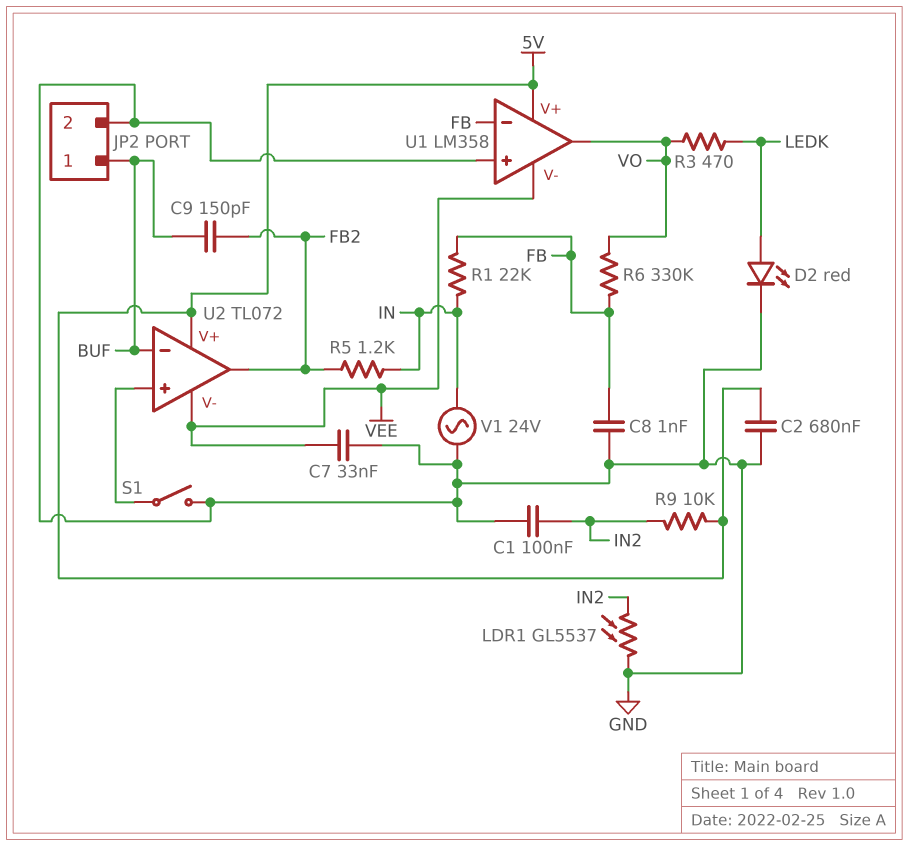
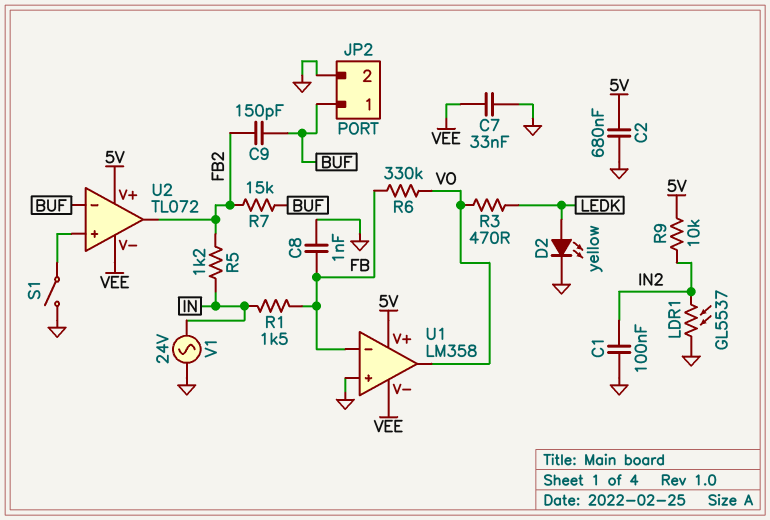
D2: LED red (A LEDK, K GND) -> LED yellow (A LEDK, K GND)
R1: 22k (FB, IN) -> 1.5k (FB, IN)
R7: none -> 15k (BUF, FB2)

